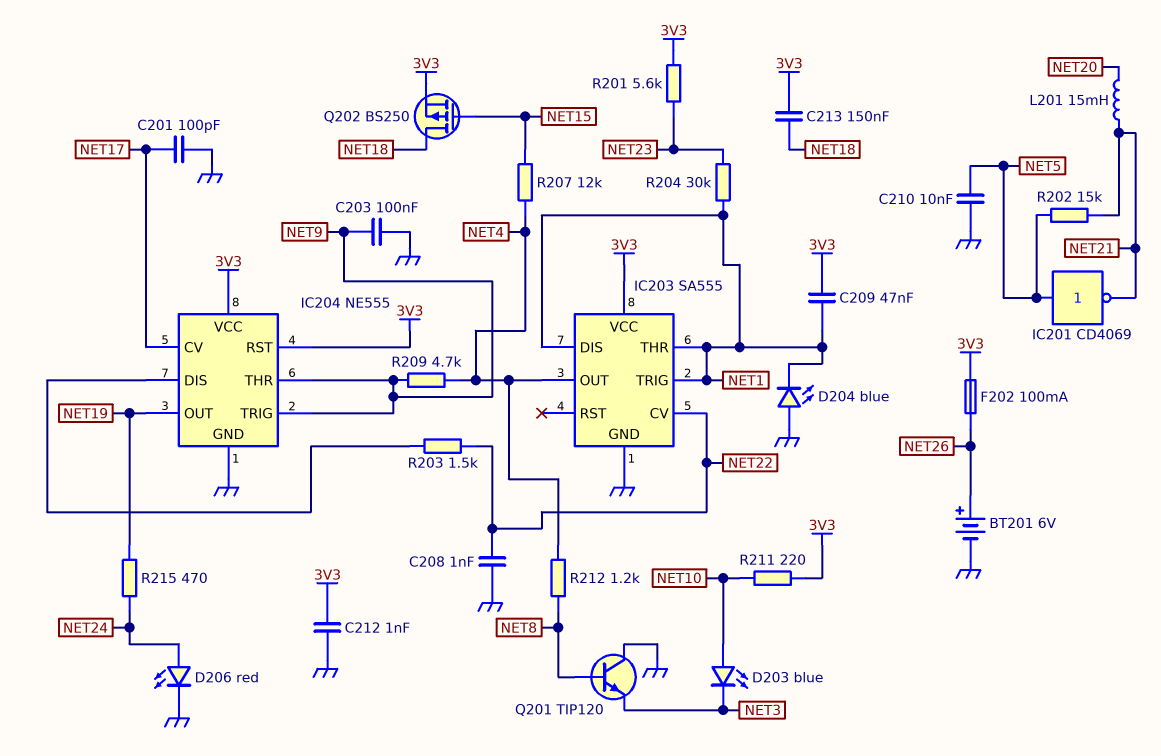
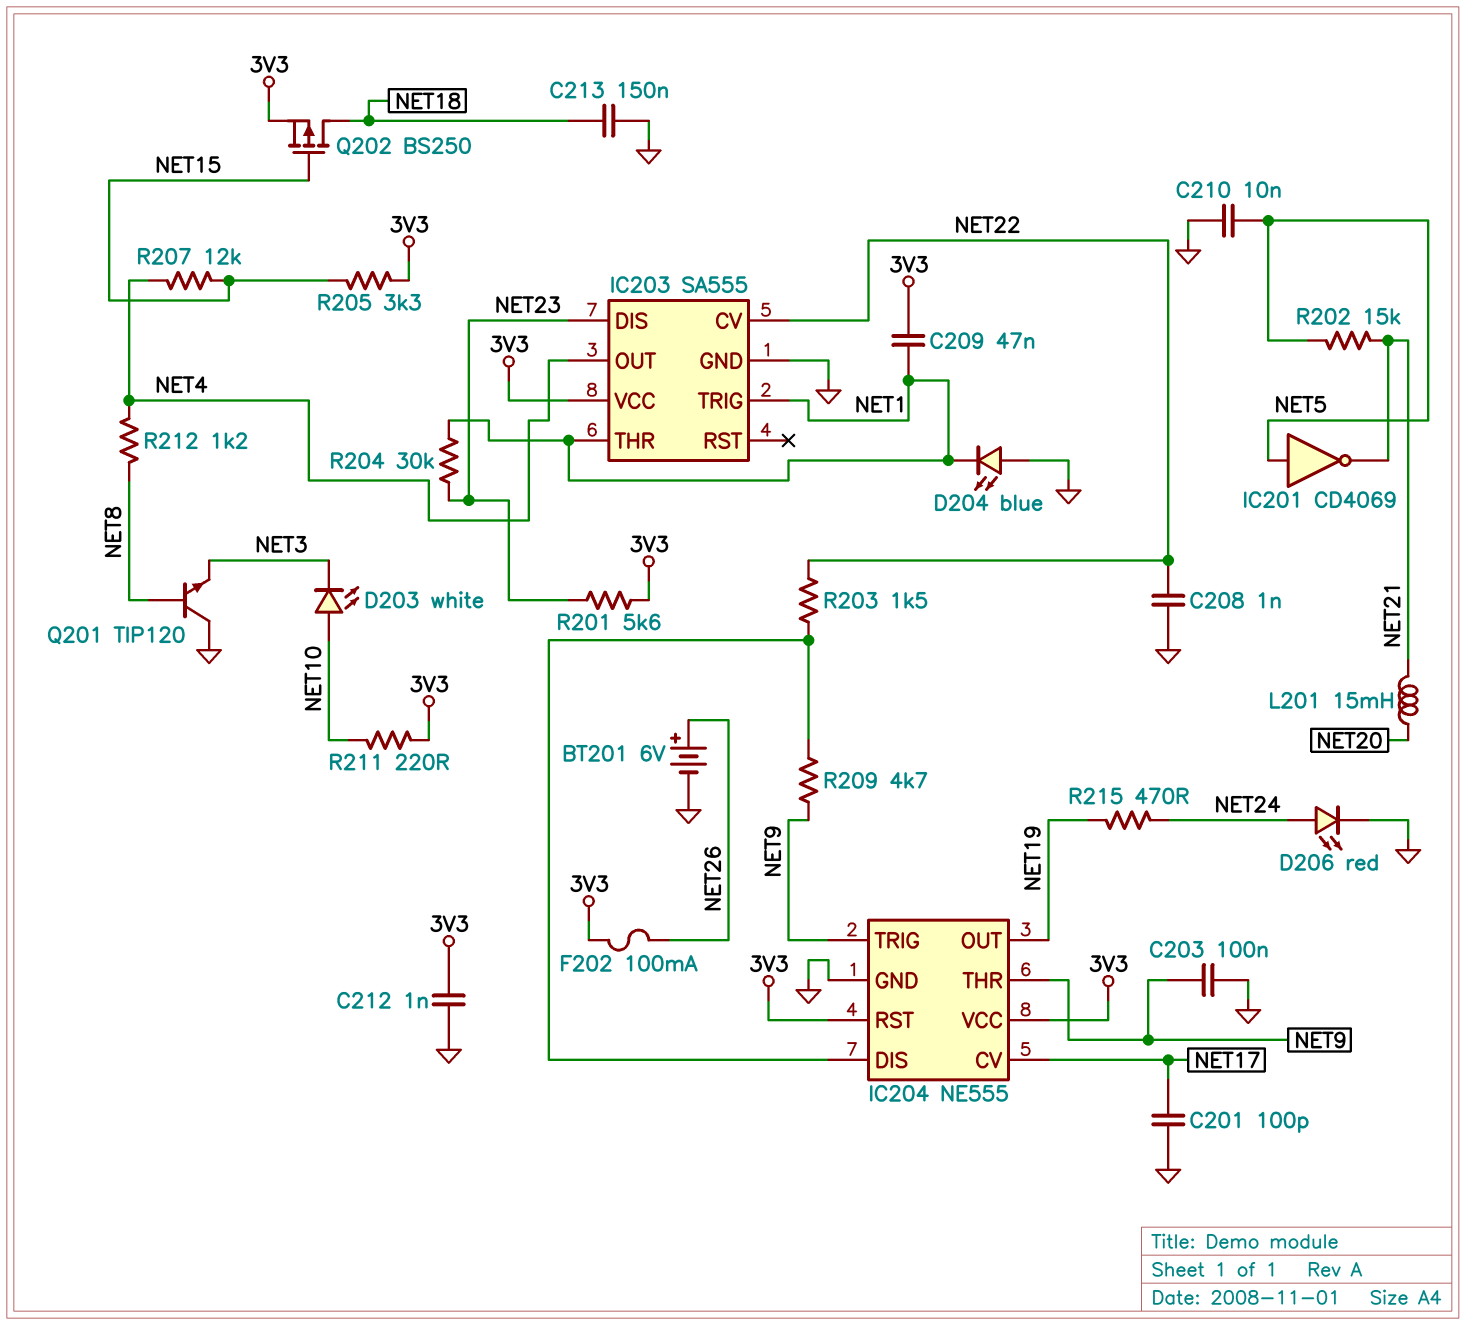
C213: 150nF (3V3, NET18) -> 150nF (GND, NET18)
D203: LED blue (A NET10, K NET3) -> LED white (A NET10, K NET3)
IC203 pin DIS: NET1 -> NET23
R205: none -> 3.3k (3V3, NET15)
R209: 4.7k (NET4, NET9) -> 4.7k (IC204/DIS, NET9)

